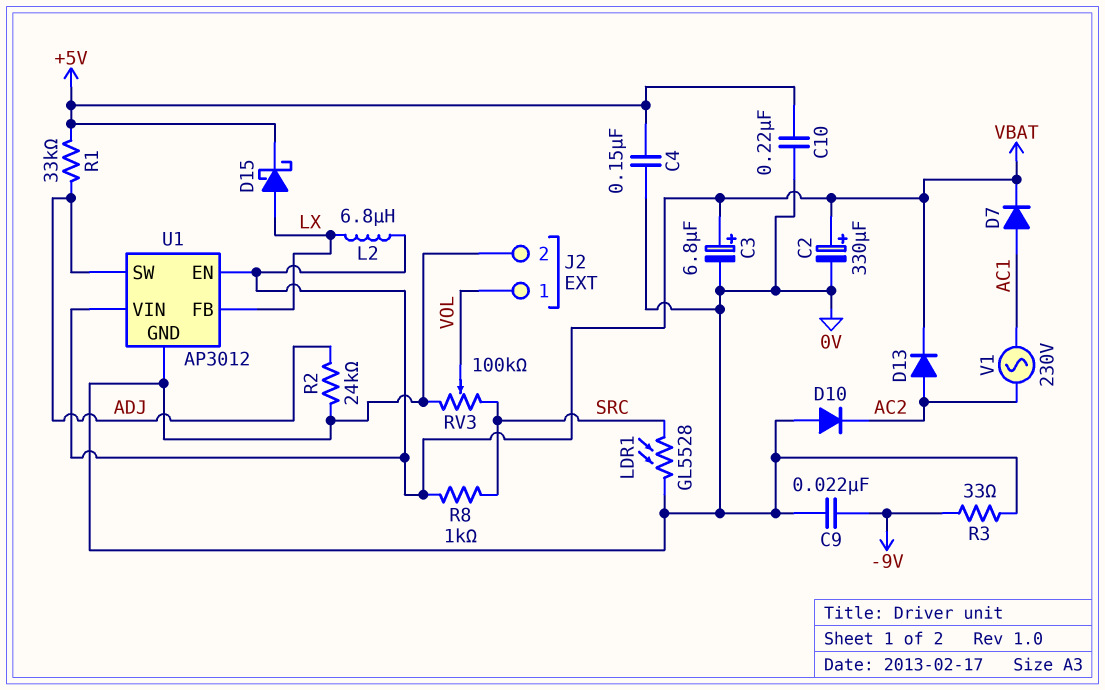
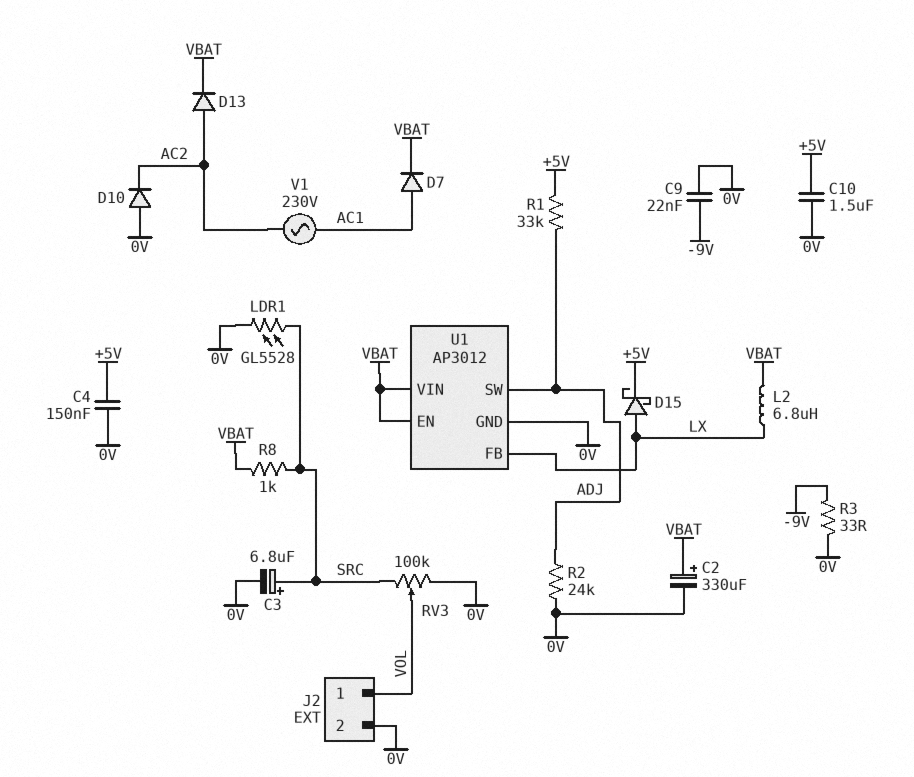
C3: 6.8uF (plus VBAT, minus 0V) -> 6.8uF (plus SRC, minus 0V)
C10: 220nF (+5V, 0V) -> 1.5uF (+5V, 0V)

